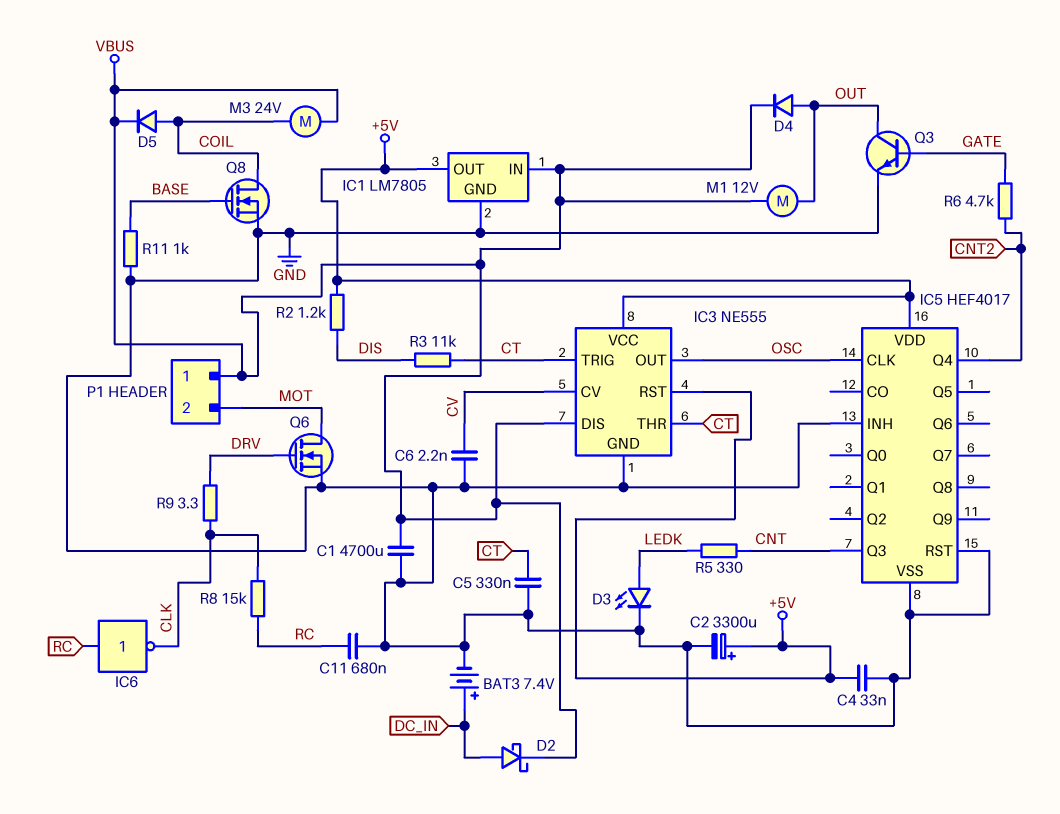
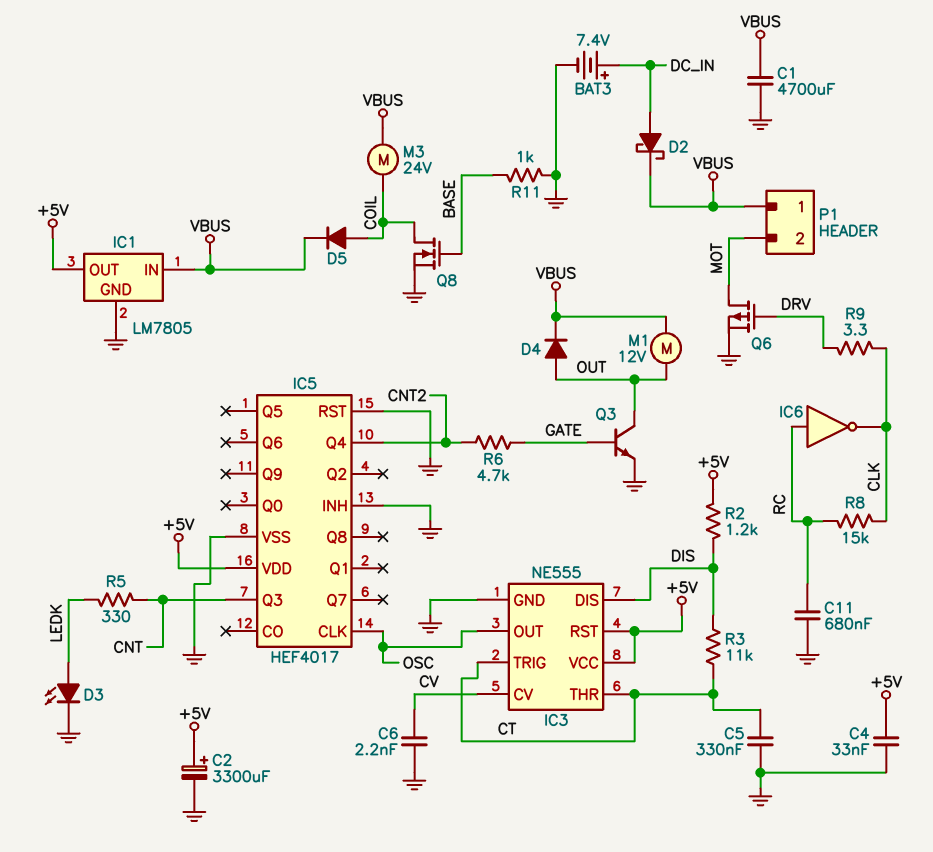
IC3 pin DIS: VBUS -> DIS
Q6: NMOS (G DRV, D MOT, S GND) -> PMOS (G DRV, D MOT, S GND)

